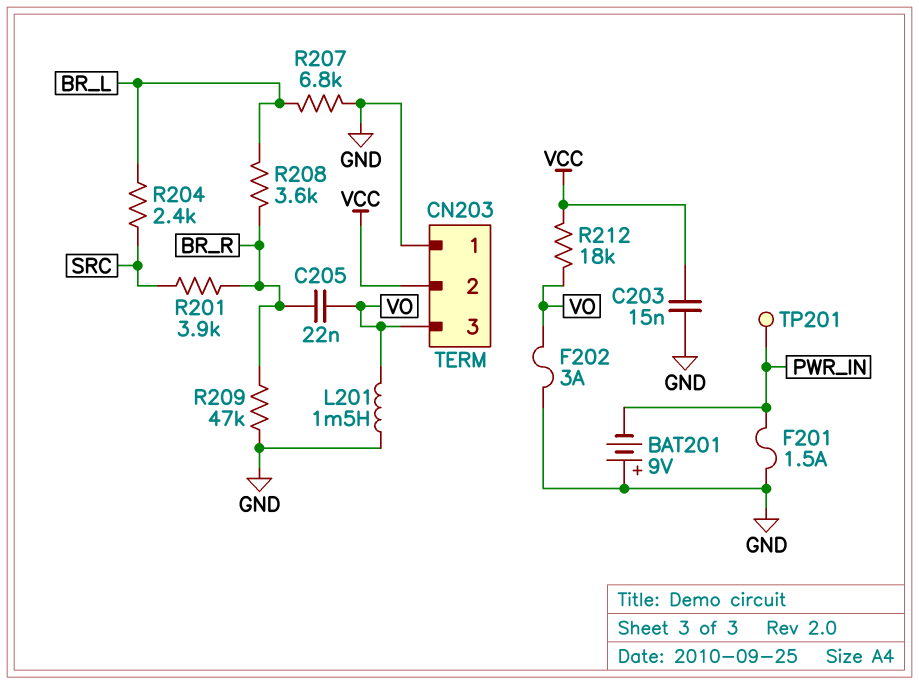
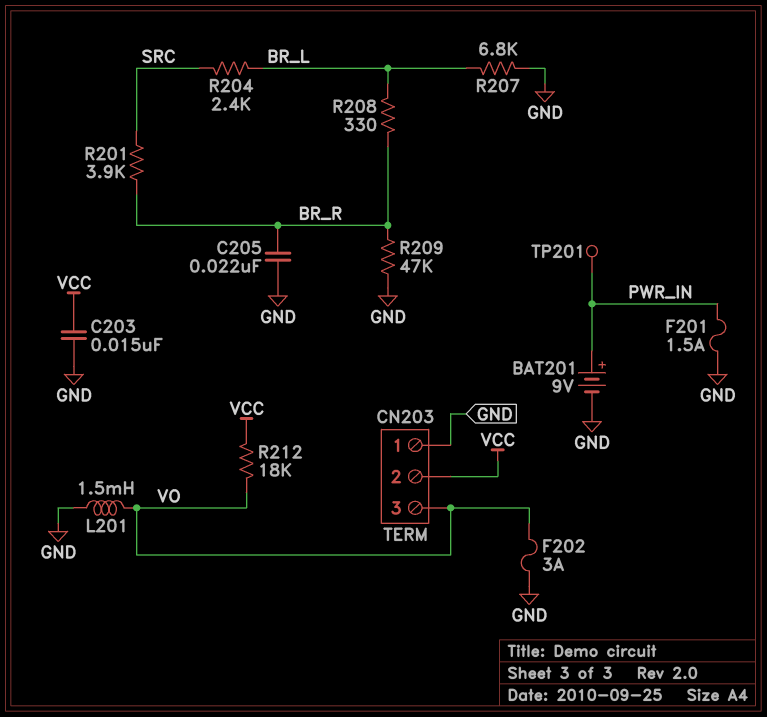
BAT201: 9V (plus GND, minus PWR_IN) -> 9V (plus PWR_IN, minus GND)
C205: 22nF (BR_R, VO) -> 22nF (BR_R, GND)
R208: 3.6k (BR_L, BR_R) -> 330 (BR_L, BR_R)

